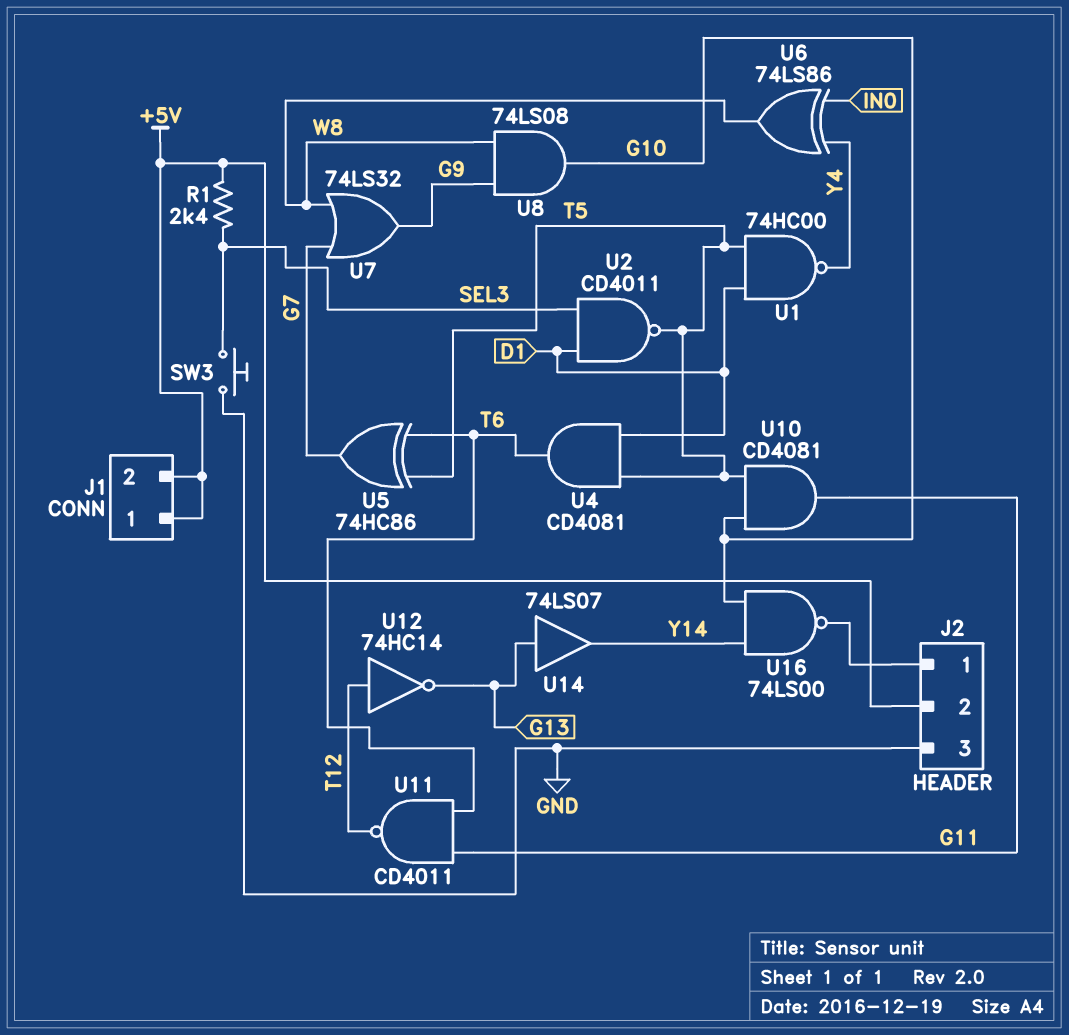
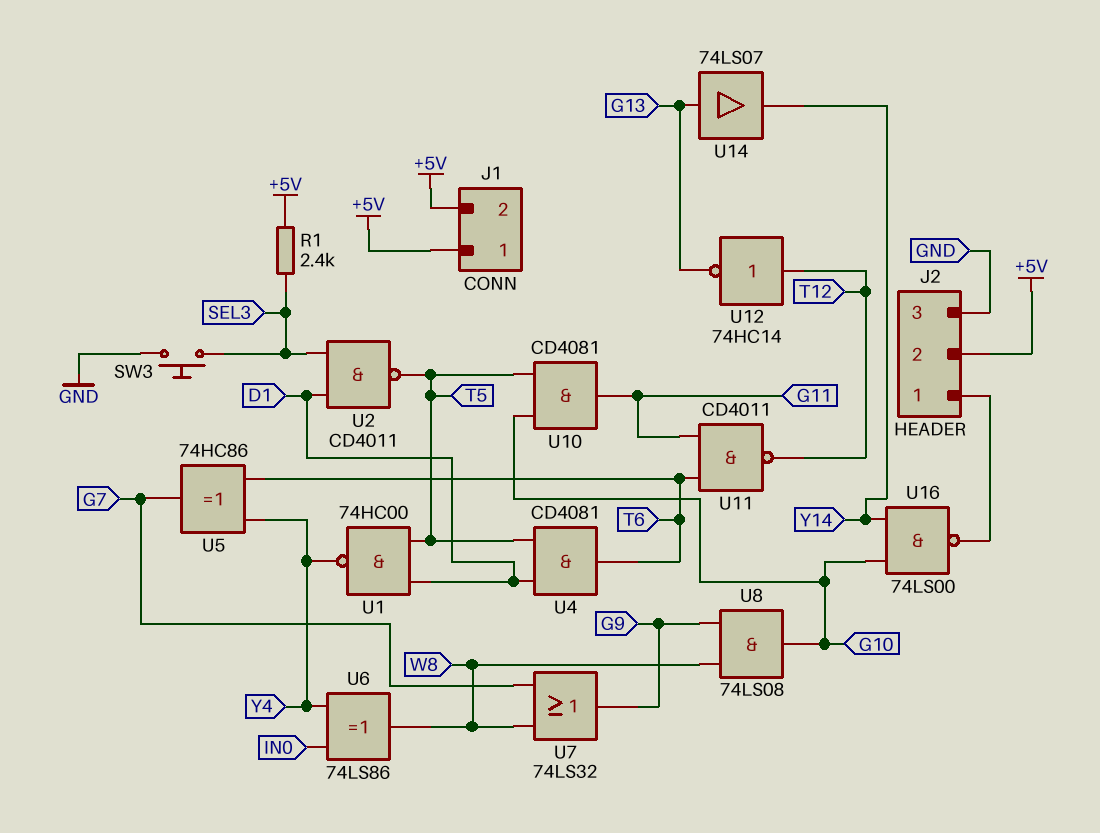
U5: XOR 74HC86 (in T5, in T6, out G7) -> XOR 74HC86 (in T6, in Y4, out G7)

